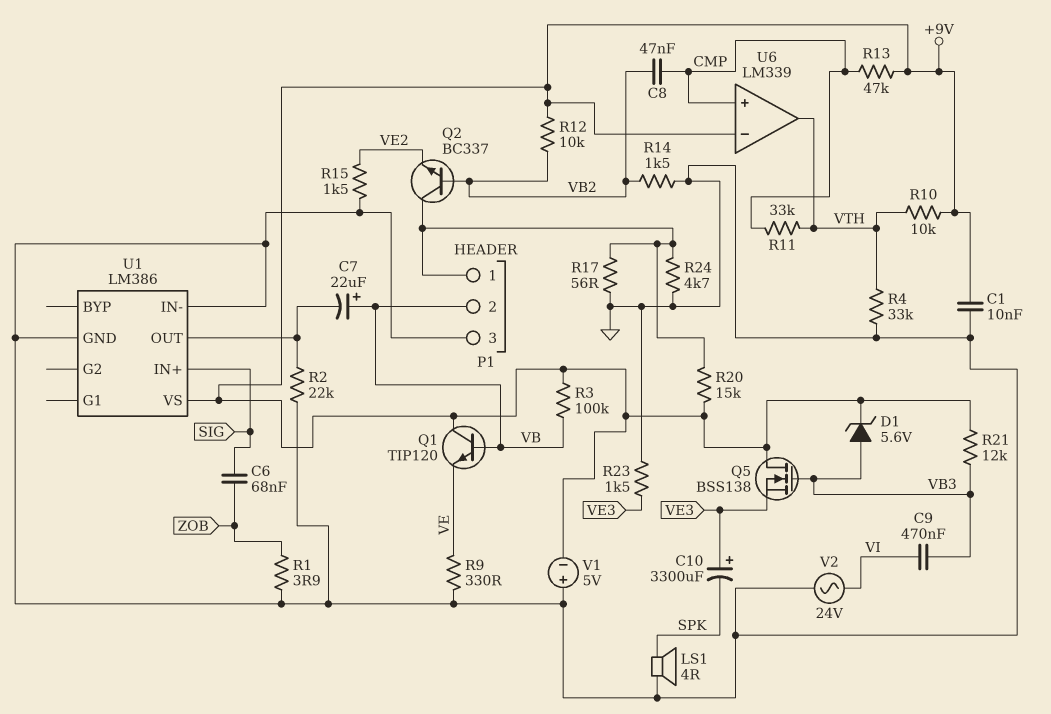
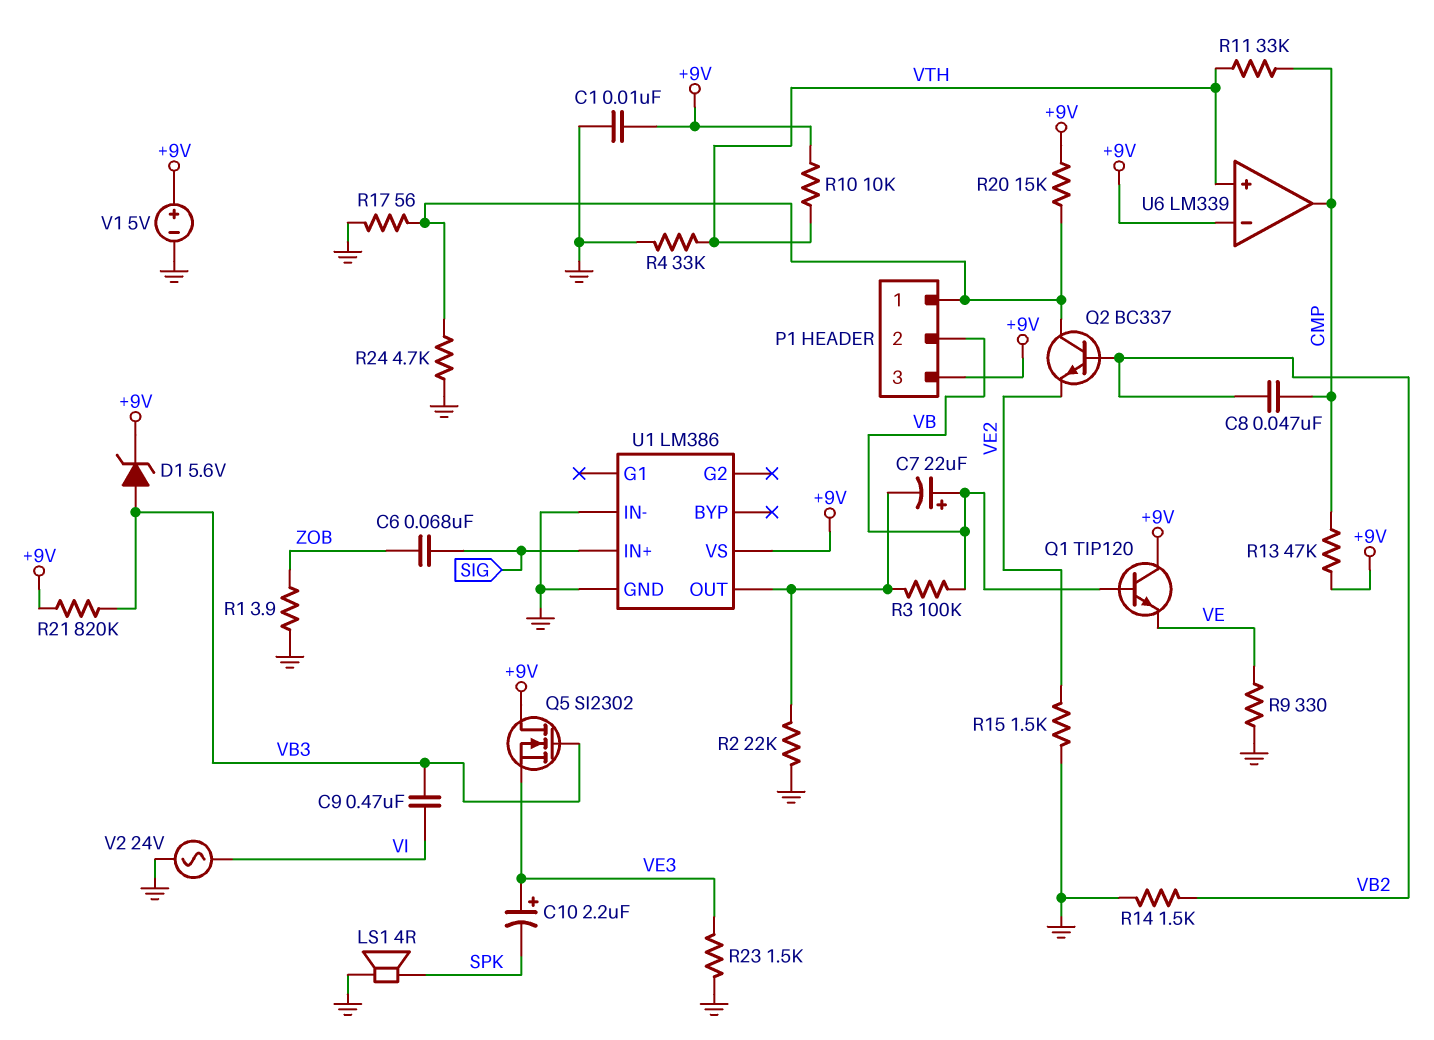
C10: 3300uF (plus VE3, minus SPK) -> 2.2uF (plus VE3, minus SPK)
P1 pin 3: GND -> +9V
Q5: NMOS BSS138 (G VB3, D +9V, S VE3) -> NMOS SI2302 (G VB3, D +9V, S VE3)
R3: 100k (+9V, VB) -> 100k (U1/OUT, VB)
R12: 10k (+9V, VB2) -> none
R21: 12k (+9V, VB3) -> 820k (+9V, VB3)
U6 pin in+: CMP -> VTH
U6 pin out: VTH -> CMP
V1: 5V (plus GND, minus +9V) -> 5V (plus +9V, minus GND)

